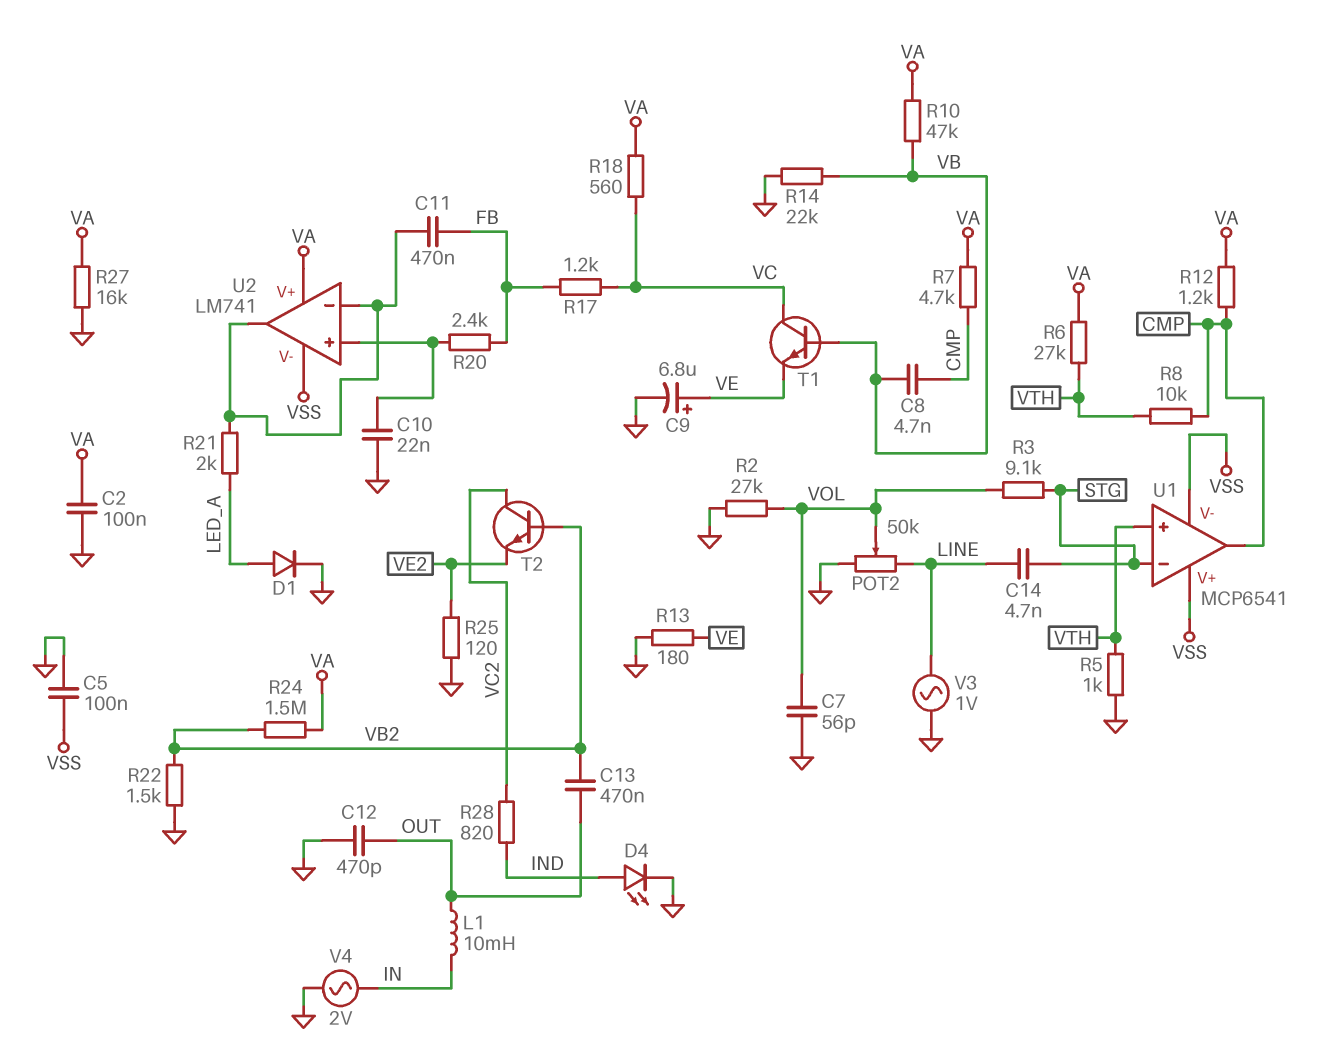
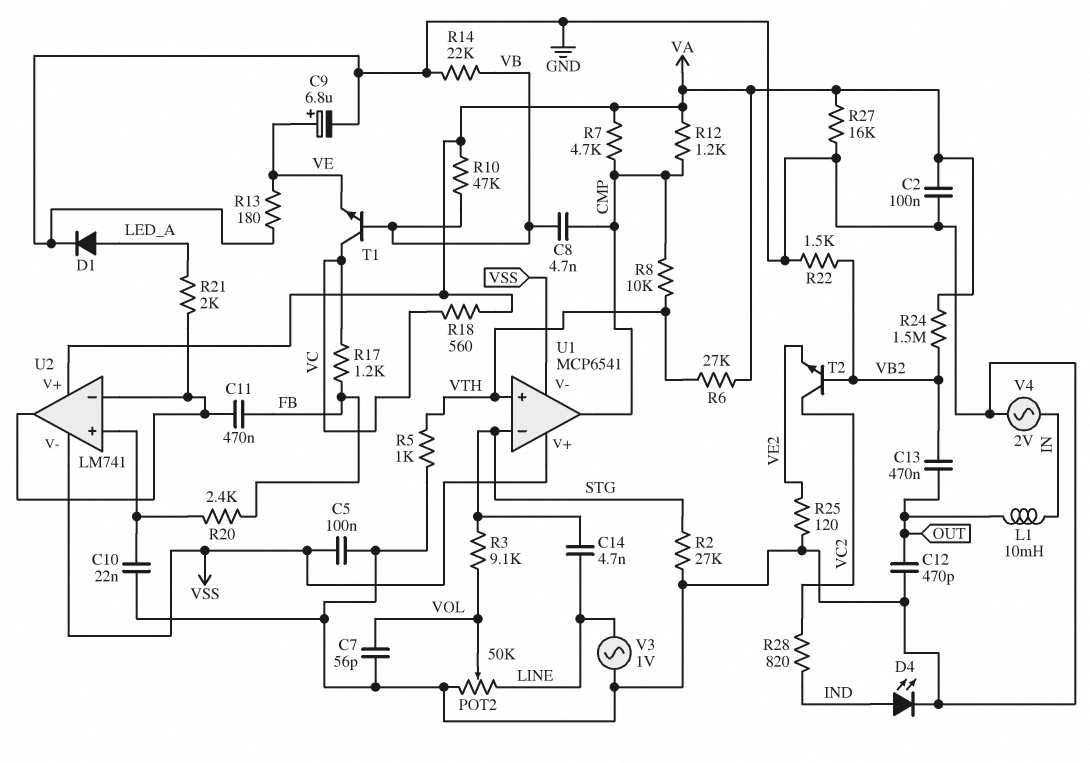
R2: 27k (GND, VOL) -> 27k (GND, STG)

